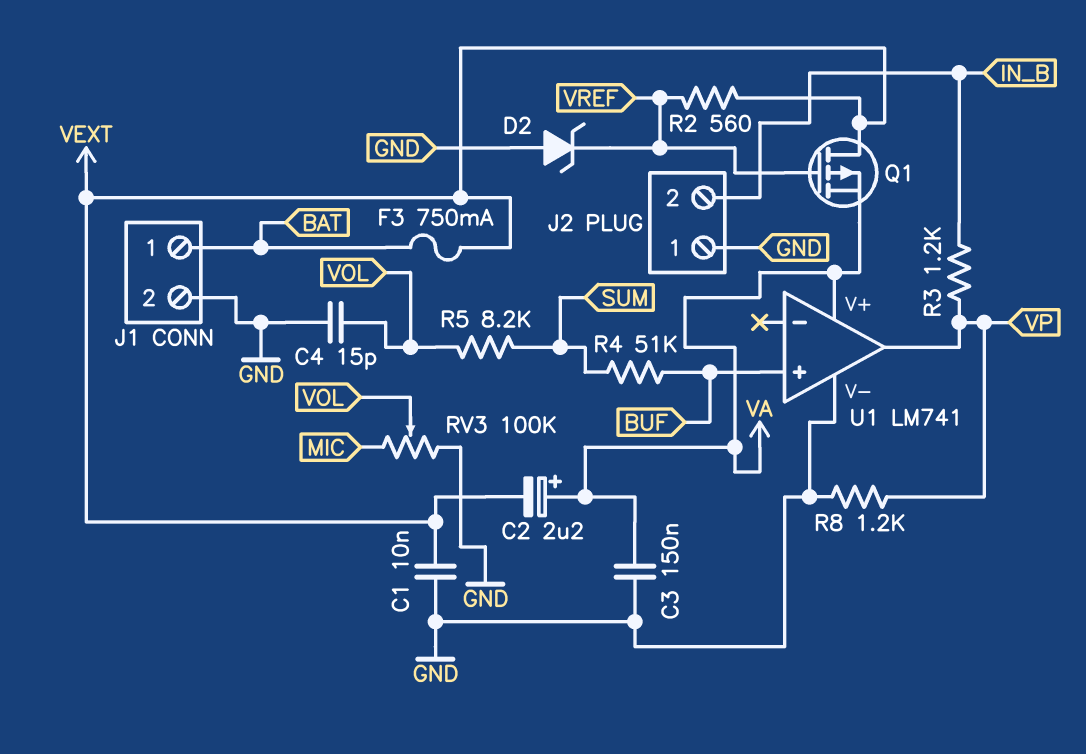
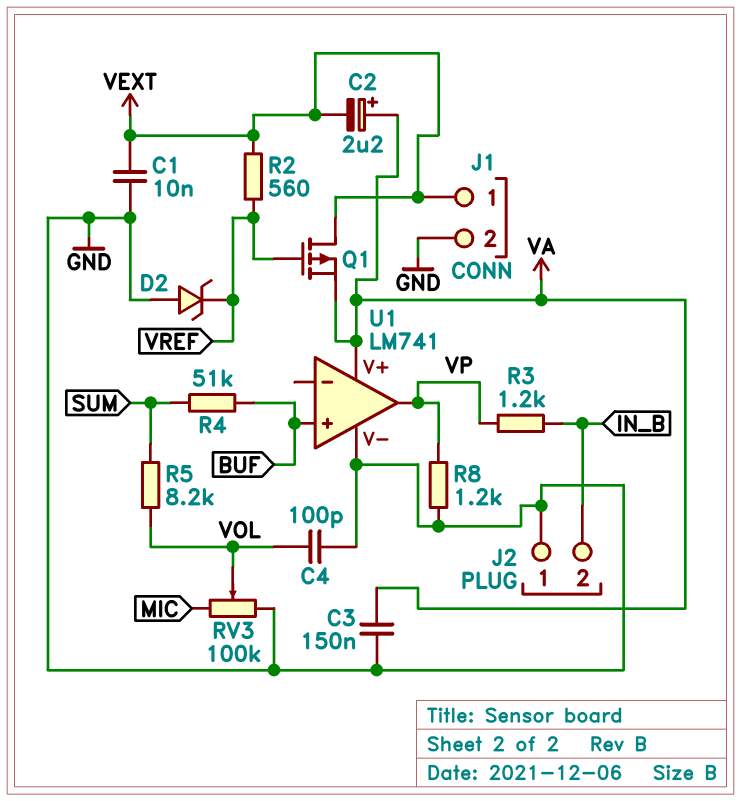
C4: 15pF (GND, VOL) -> 100pF (GND, VOL)
F3: 750mA (BAT, VEXT) -> none
J1 pin 1: BAT -> VEXT

